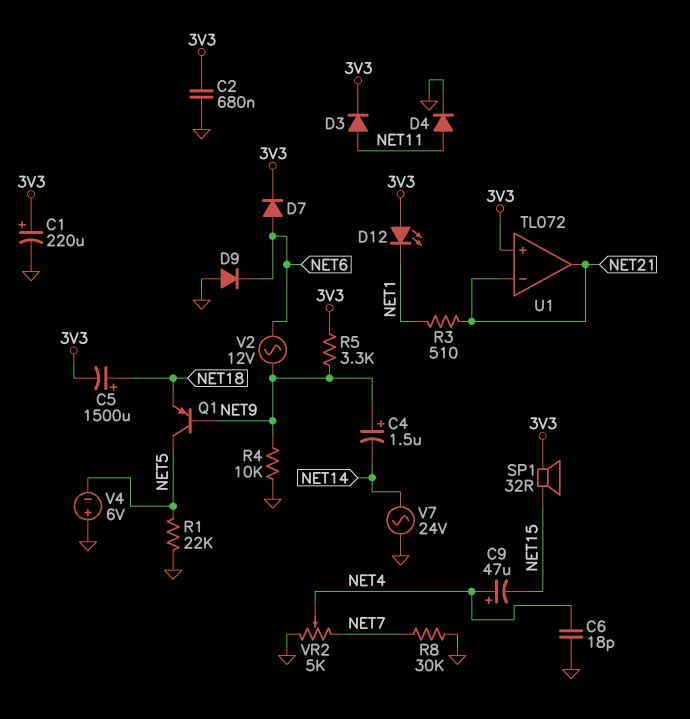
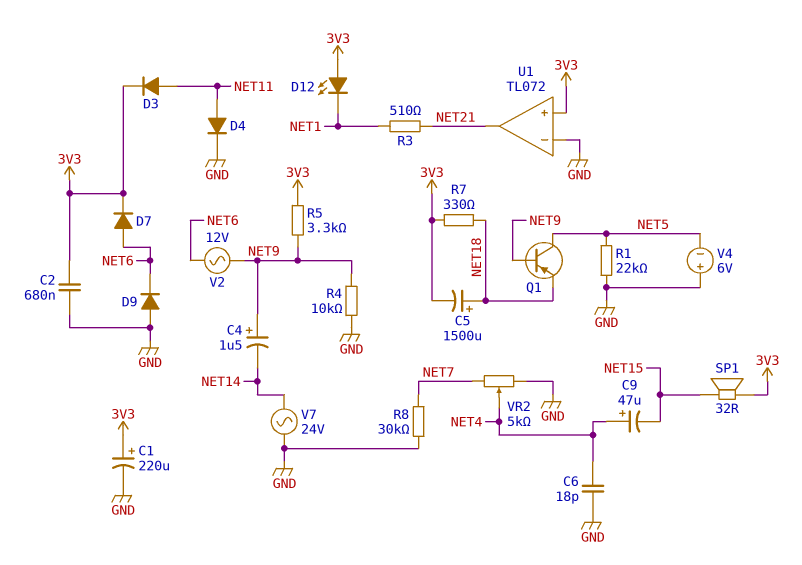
R7: none -> 330 (3V3, NET18)
U1 pin in-: NET21 -> GND

